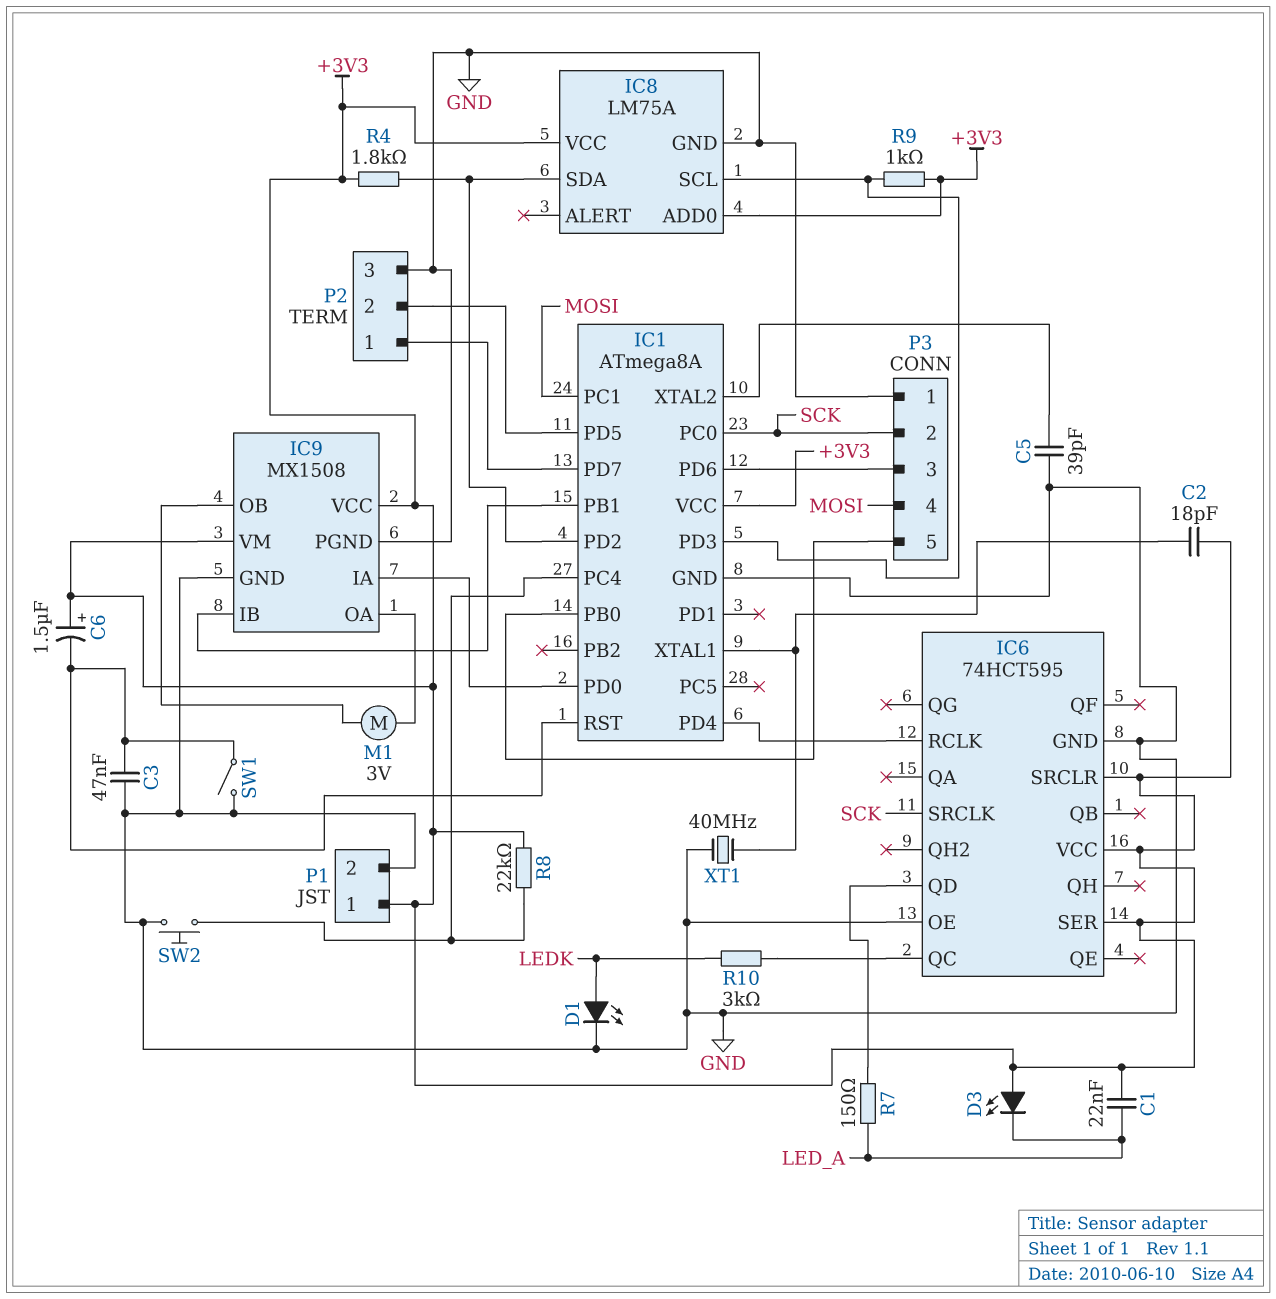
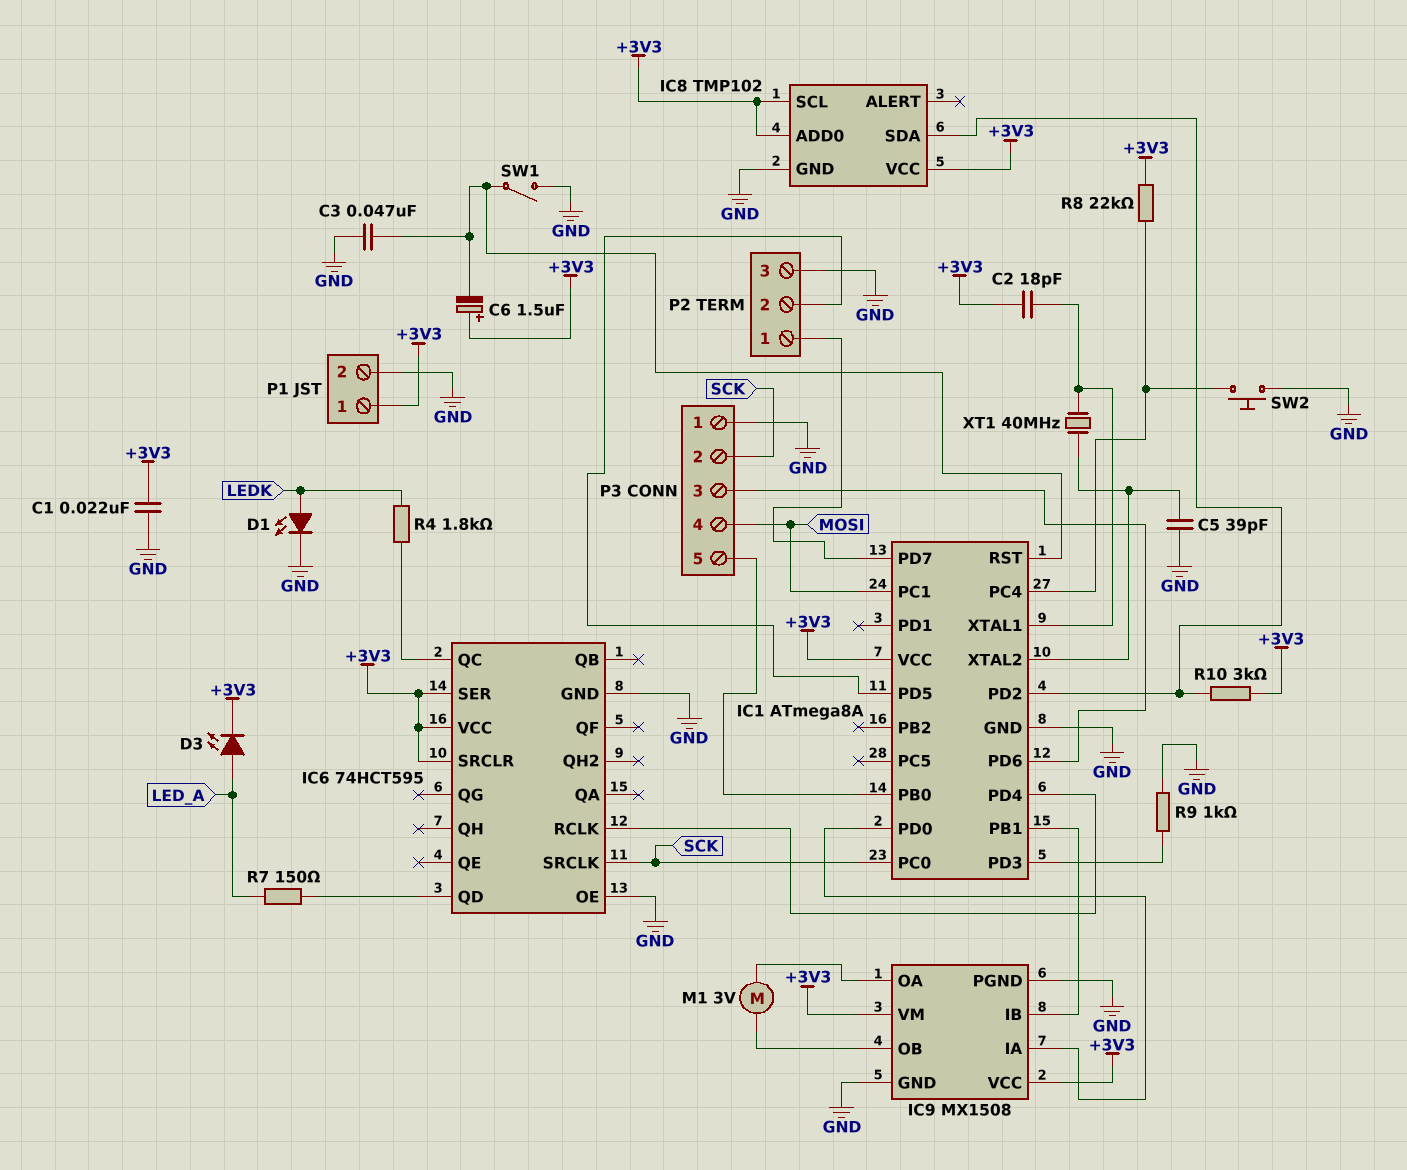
C1: 22nF (+3V3, LED_A) -> 22nF (+3V3, GND)
D3: LED (A +3V3, K LED_A) -> LED (A LED_A, K +3V3)
IC8: LM75A -> TMP102
IC8 pin SCL: IC1/PD3 -> +3V3
R4: 1.8k (+3V3, IC1/PD2) -> 1.8k (IC6/QC, LEDK)
R9: 1k (+3V3, IC1/PD3) -> 1k (GND, IC1/PD3)
R10: 3k (IC6/QC, LEDK) -> 3k (+3V3, IC1/PD2)
XT1: 40MHz (GND, IC1/XTAL1) -> 40MHz (IC1/XTAL1, IC1/XTAL2)

